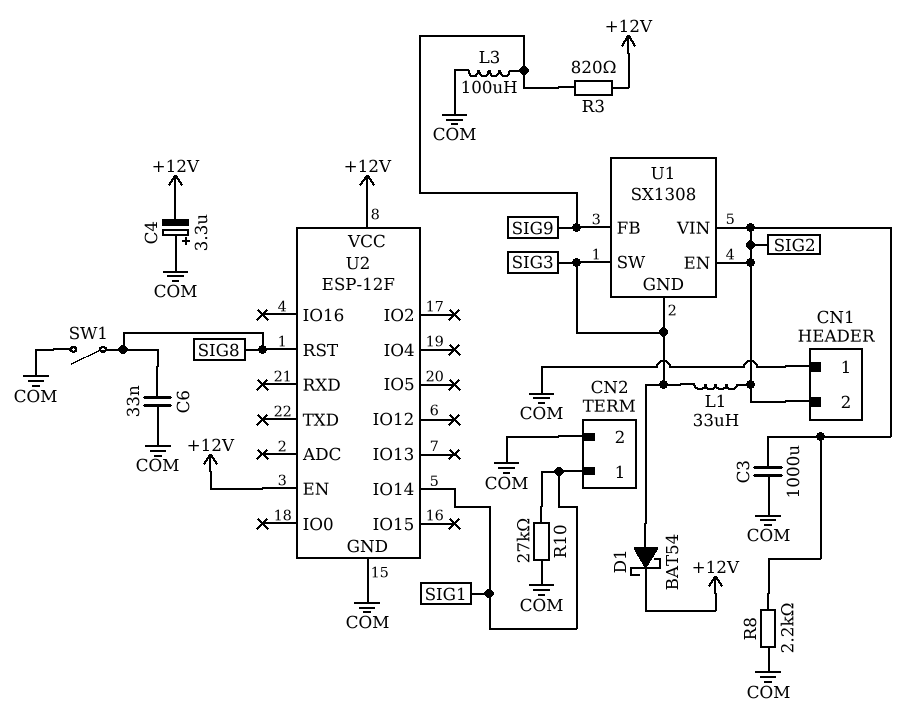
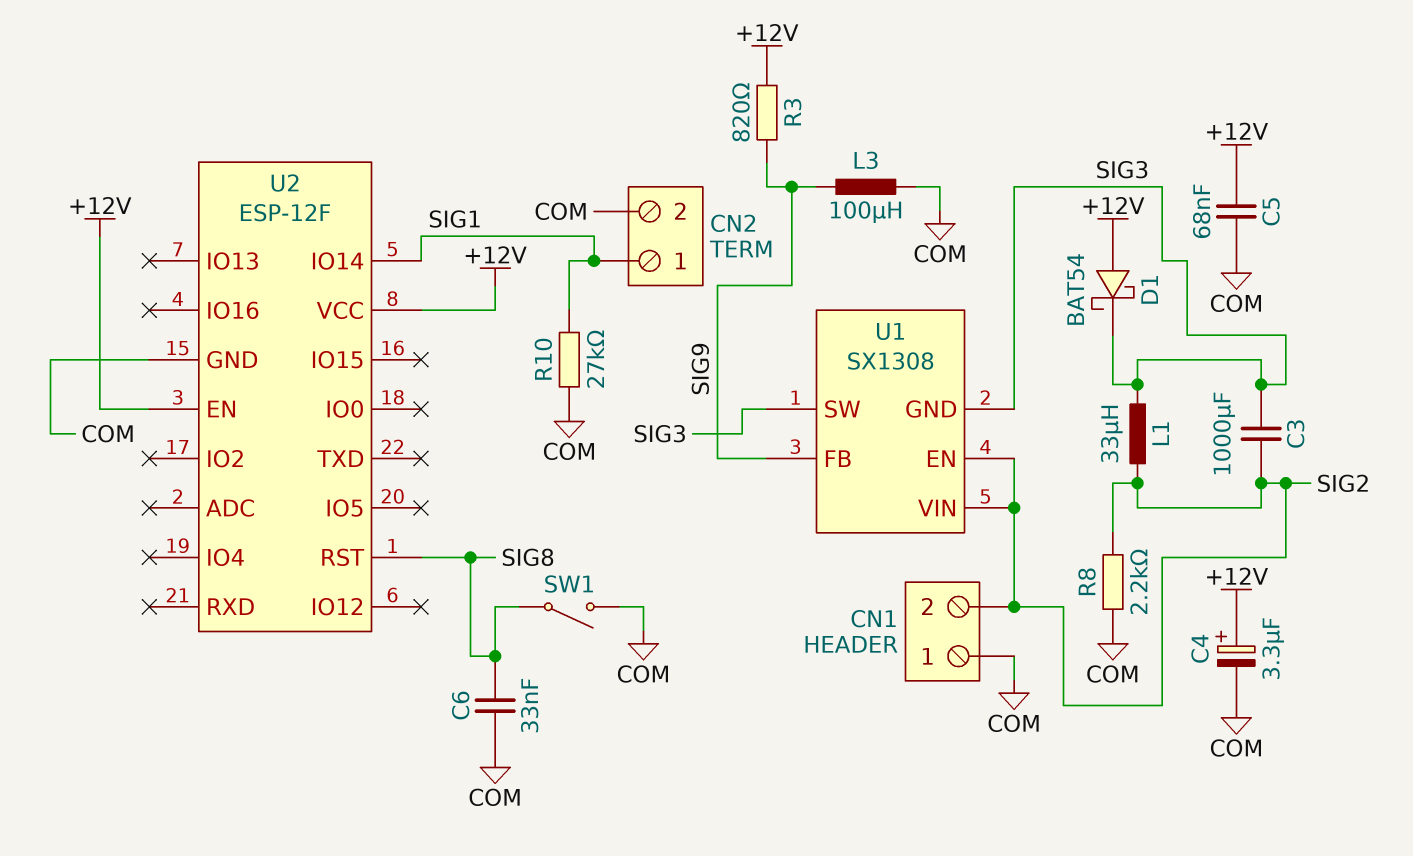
C3: 1000uF (COM, SIG2) -> 1000uF (SIG2, SIG3)
C4: 3.3uF (plus COM, minus +12V) -> 3.3uF (plus +12V, minus COM)
C5: none -> 68nF (+12V, COM)
D1: schottky BAT54 (A SIG3, K +12V) -> schottky BAT54 (A +12V, K SIG3)

